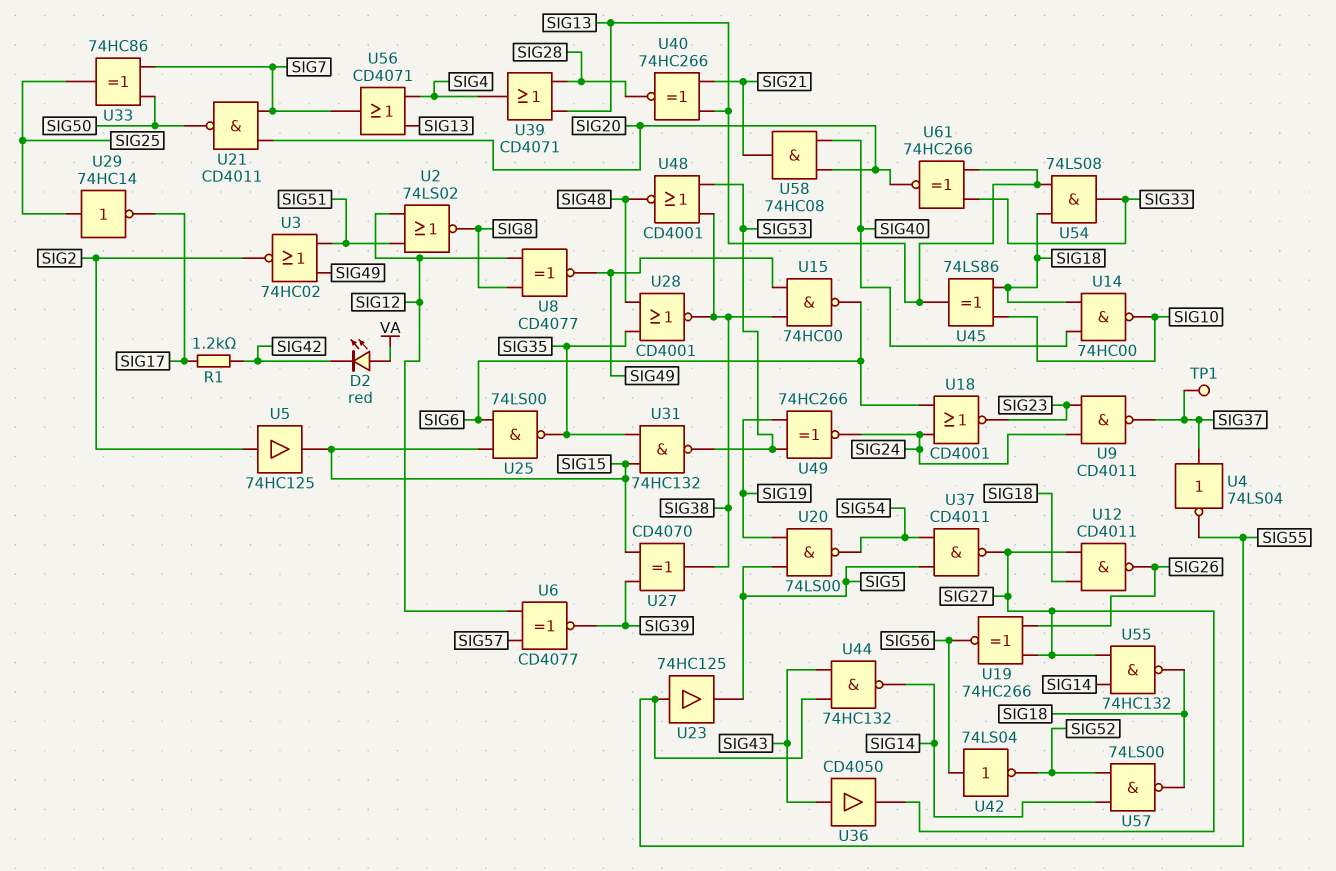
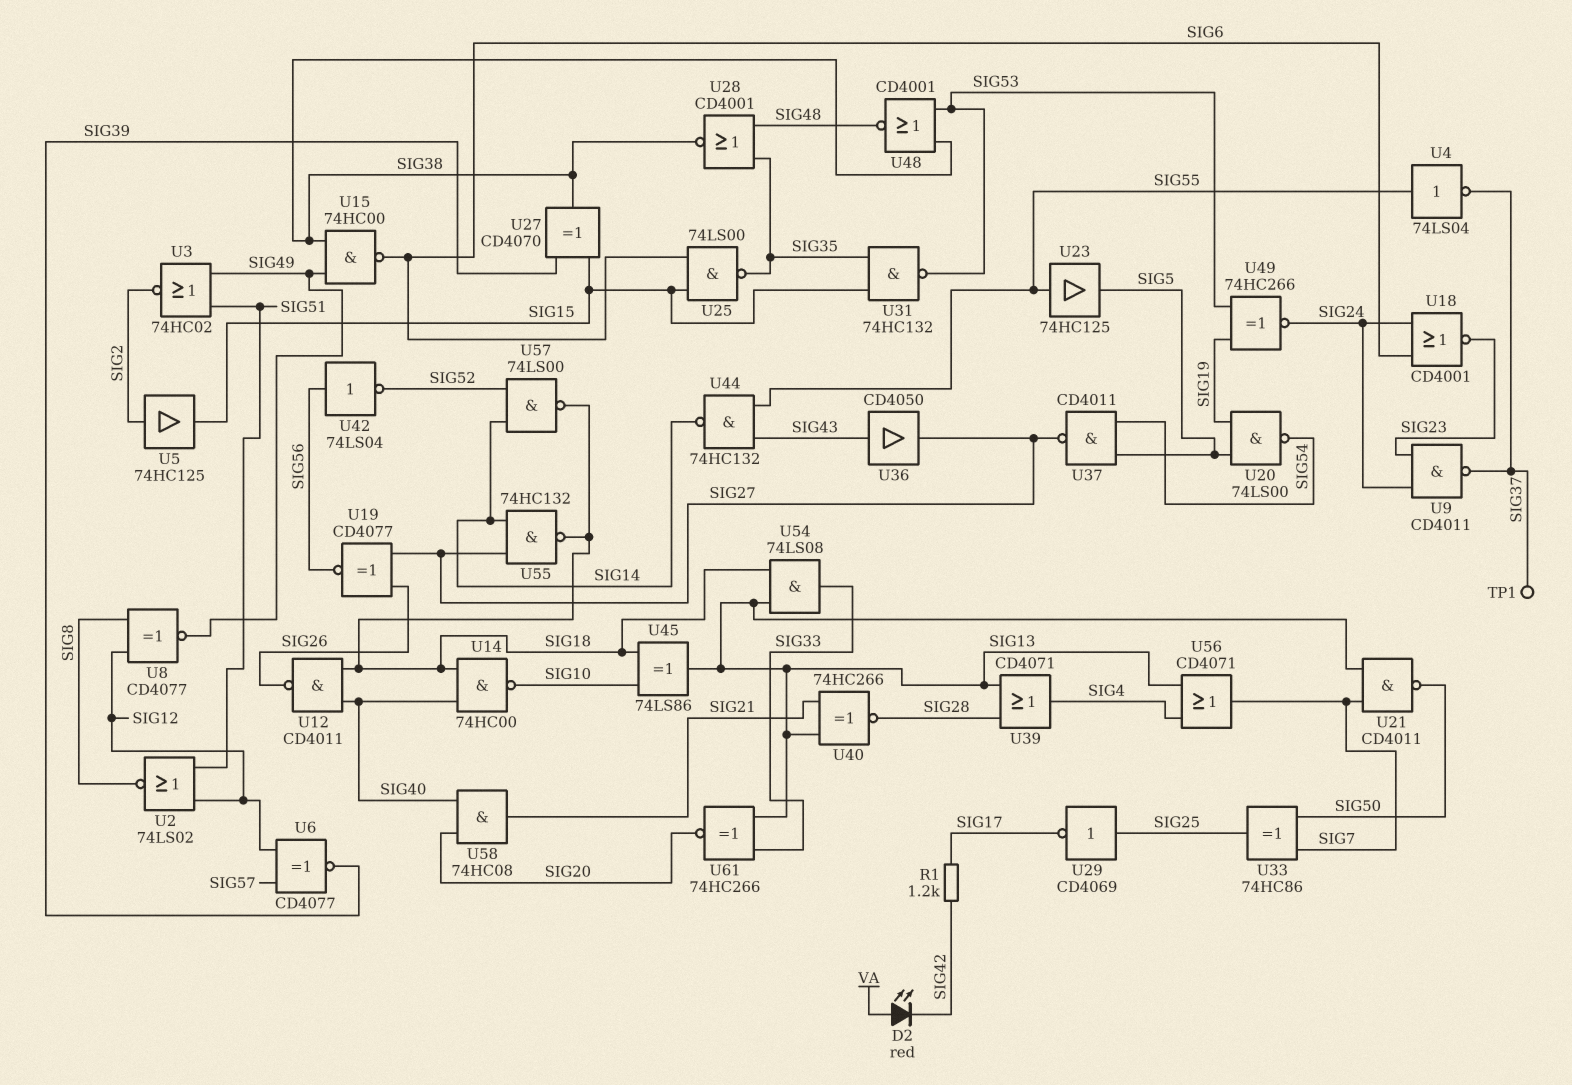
U4: NOT 74LS04 (in SIG37, out SIG55) -> NOT 74LS04 (in SIG55, out SIG37)
U12: NAND CD4011 (in SIG18, in SIG27, out SIG26) -> NAND CD4011 (in SIG18, in SIG40, out SIG26)
U19: XNOR 74HC266 (in SIG26, in SIG27, out SIG56) -> XNOR CD4077 (in SIG26, in SIG27, out SIG56)
U21: NAND CD4011 (in SIG7, in SIG20, out SIG50) -> NAND CD4011 (in SIG7, in SIG13, out SIG50)
U29: NOT 74HC14 (in SIG25, out SIG17) -> NOT CD4069 (in SIG25, out SIG17)

